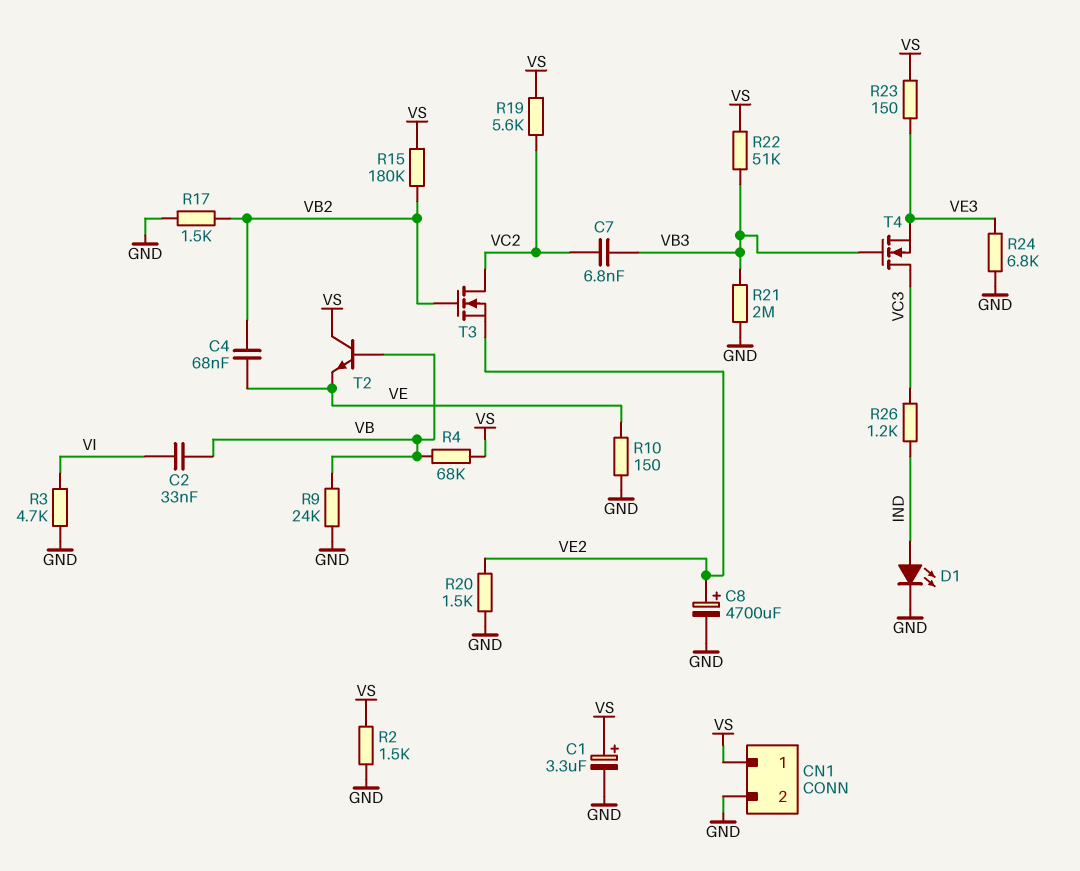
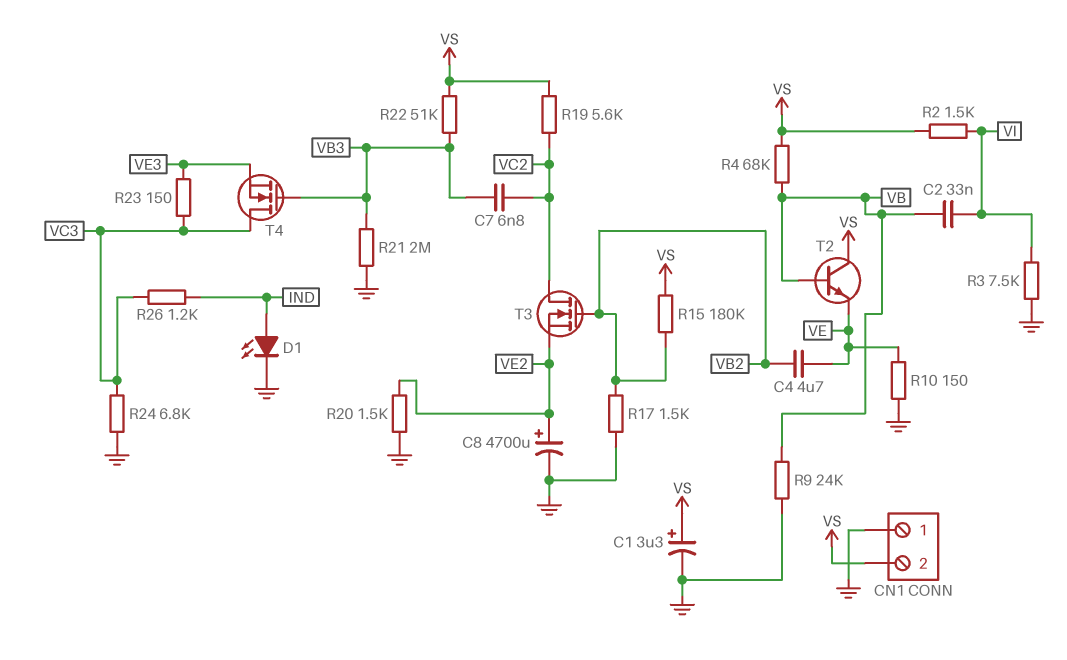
C4: 68nF (VB2, VE) -> 4.7uF (VB2, VE)
CN1 pin 1: VS -> GND
CN1 pin 2: GND -> VS
R2: 1.5k (GND, VS) -> 1.5k (VI, VS)
R3: 4.7k (GND, VI) -> 7.5k (GND, VI)
R23: 150 (VE3, VS) -> 150 (VC3, VE3)
R24: 6.8k (GND, VE3) -> 6.8k (GND, VC3)

